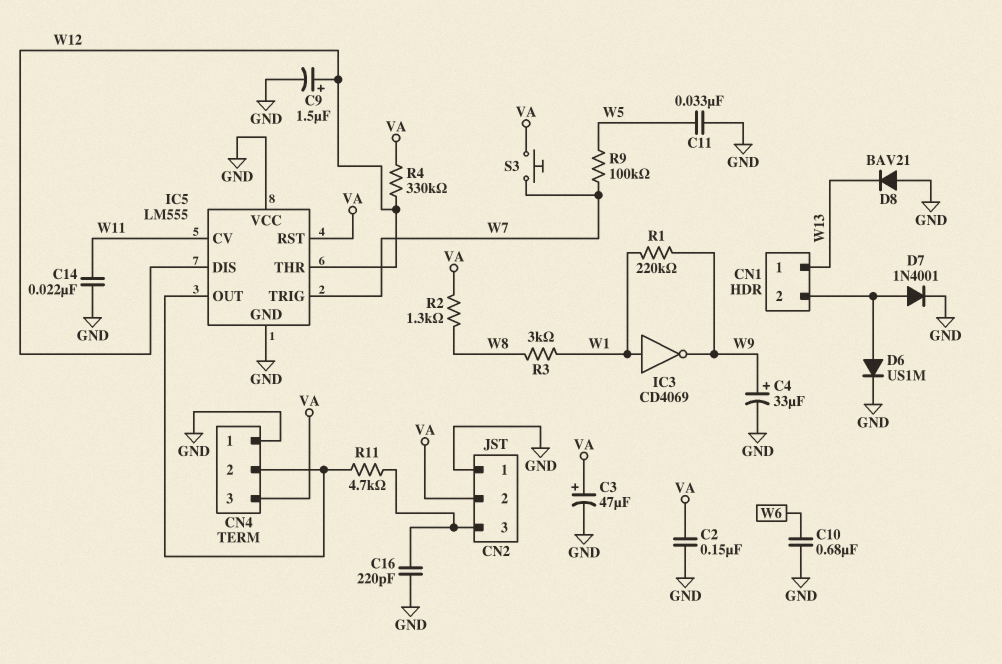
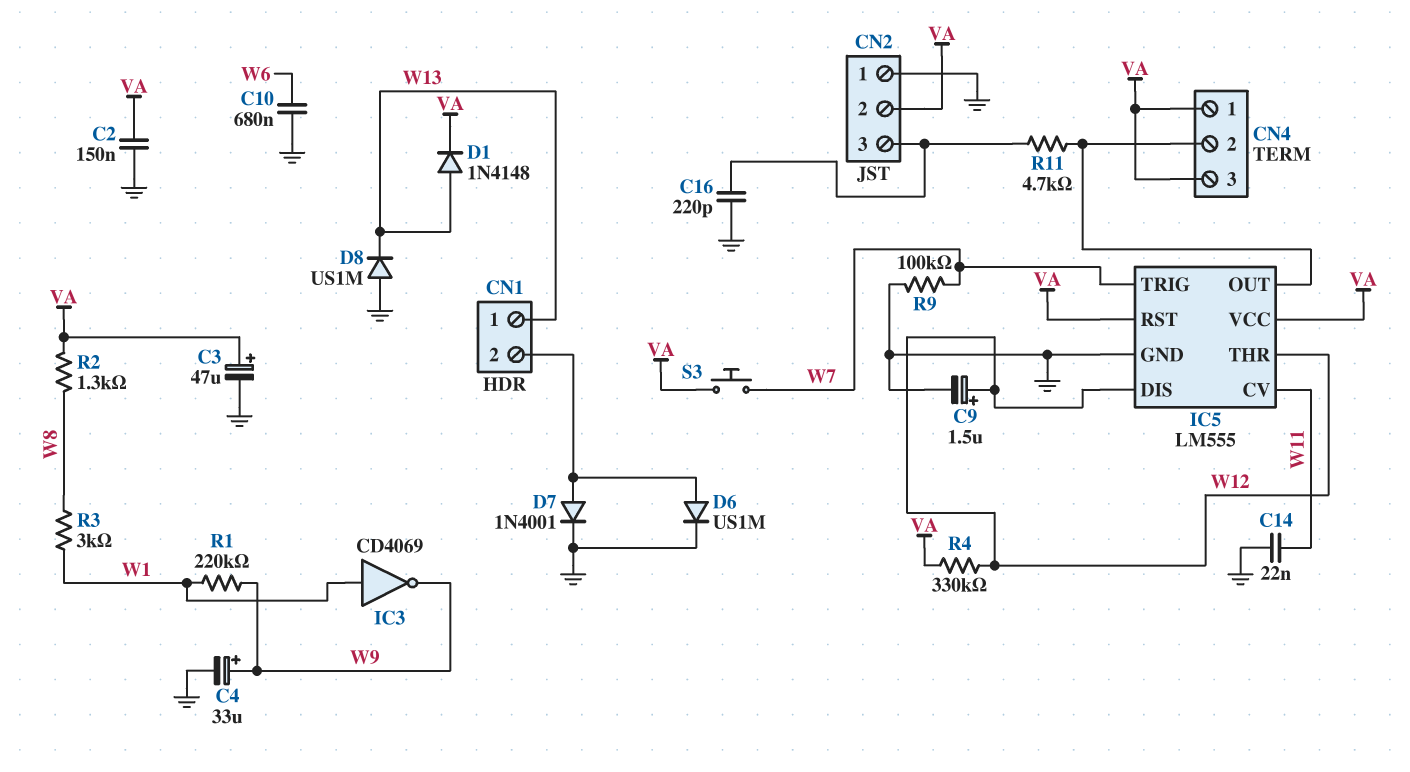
C11: 33nF (GND, W5) -> none
CN4 pin 1: GND -> VA
D1: none -> diode 1N4148 (A W13, K VA)
D8: diode BAV21 (A GND, K W13) -> diode US1M (A GND, K W13)
IC5 pin VCC: GND -> VA
R9: 100k (W5, W7) -> 100k (GND, W7)

